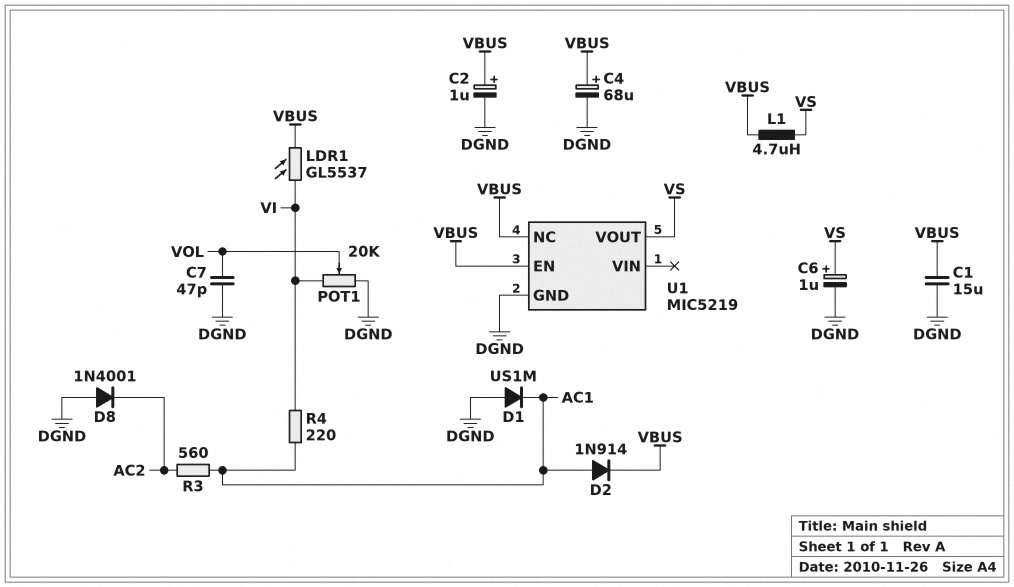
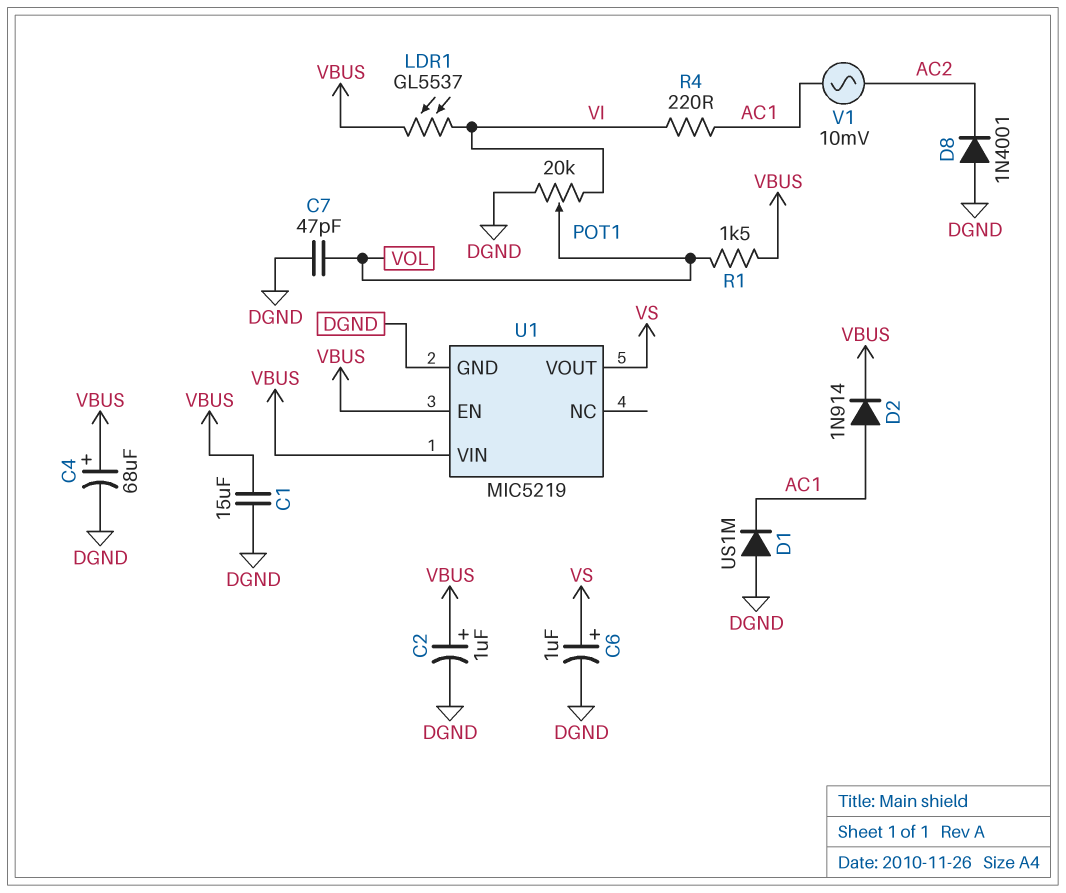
L1: 4.7uH (VBUS, VS) -> none
R1: none -> 1.5k (VBUS, VOL)
R3: 560 (AC1, AC2) -> none
U1 pin NC: VBUS -> none
U1 pin VIN: none -> VBUS
V1: none -> AC 10mV (AC1, AC2)

